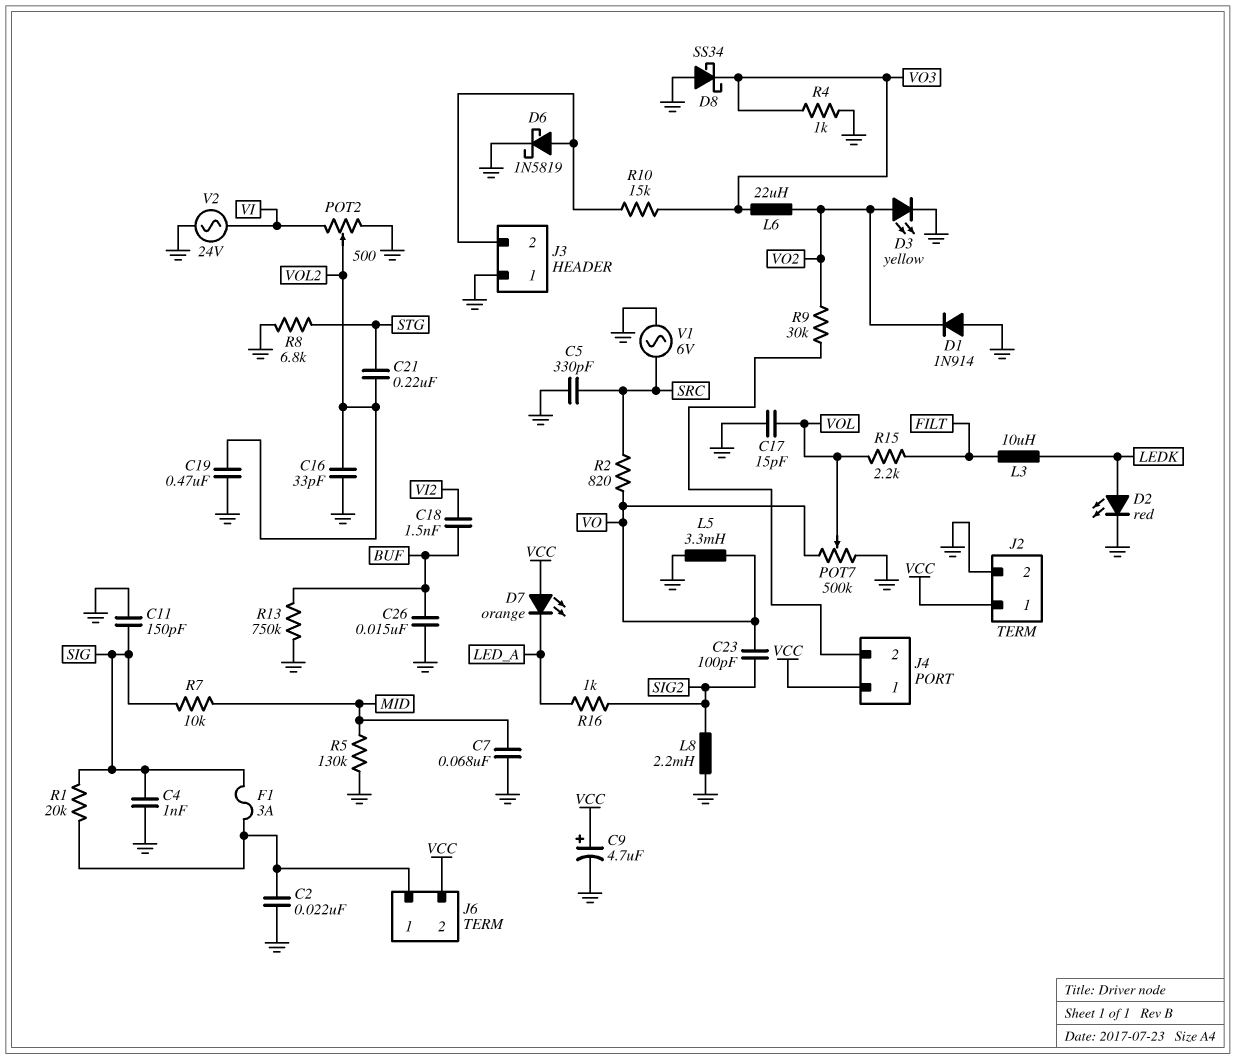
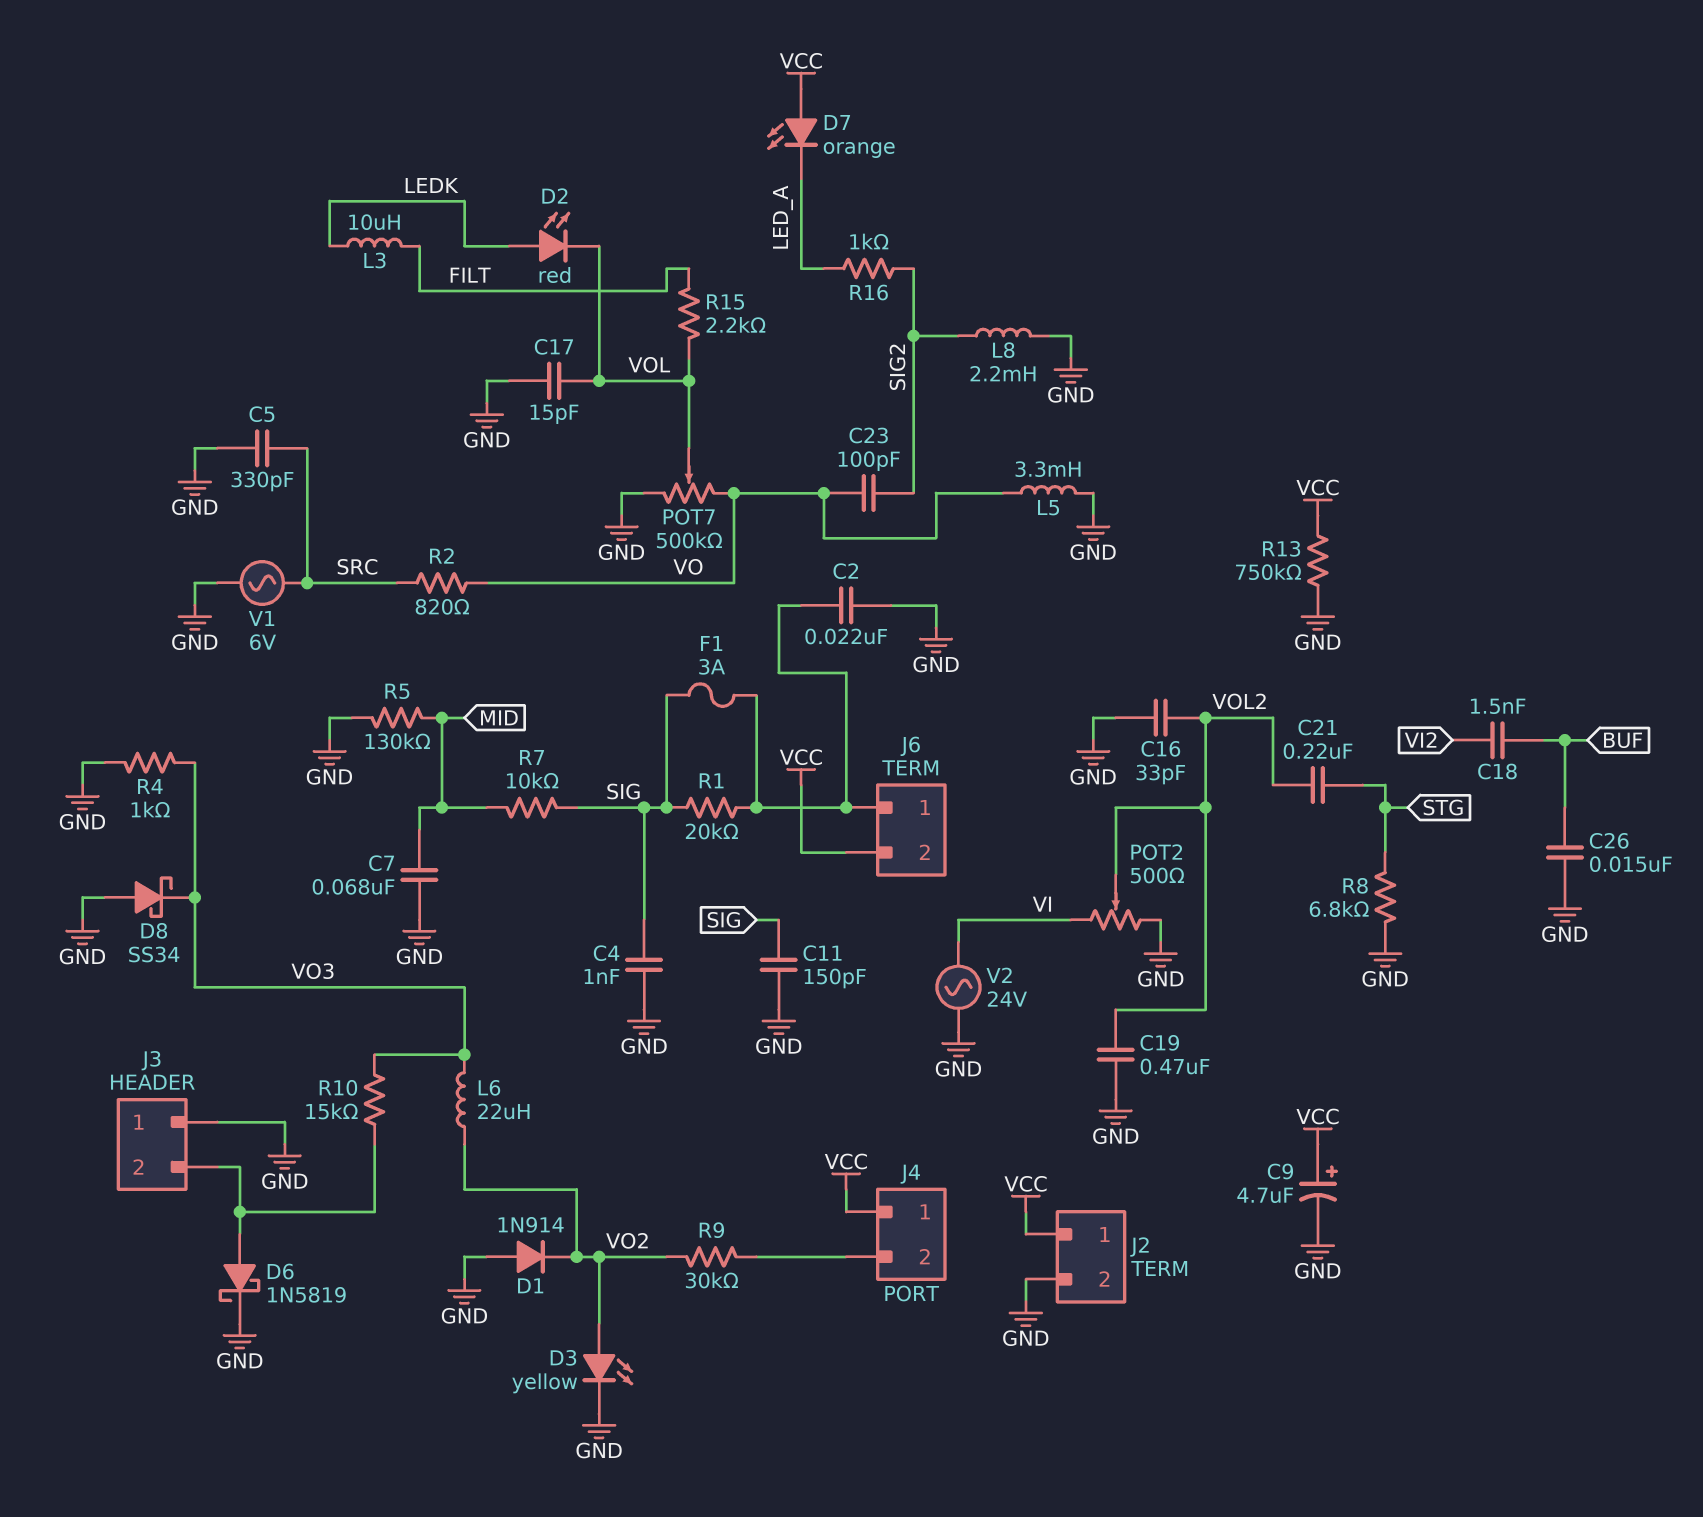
D2: LED red (A LEDK, K GND) -> LED red (A LEDK, K VOL)
R13: 750k (BUF, GND) -> 750k (GND, VCC)

